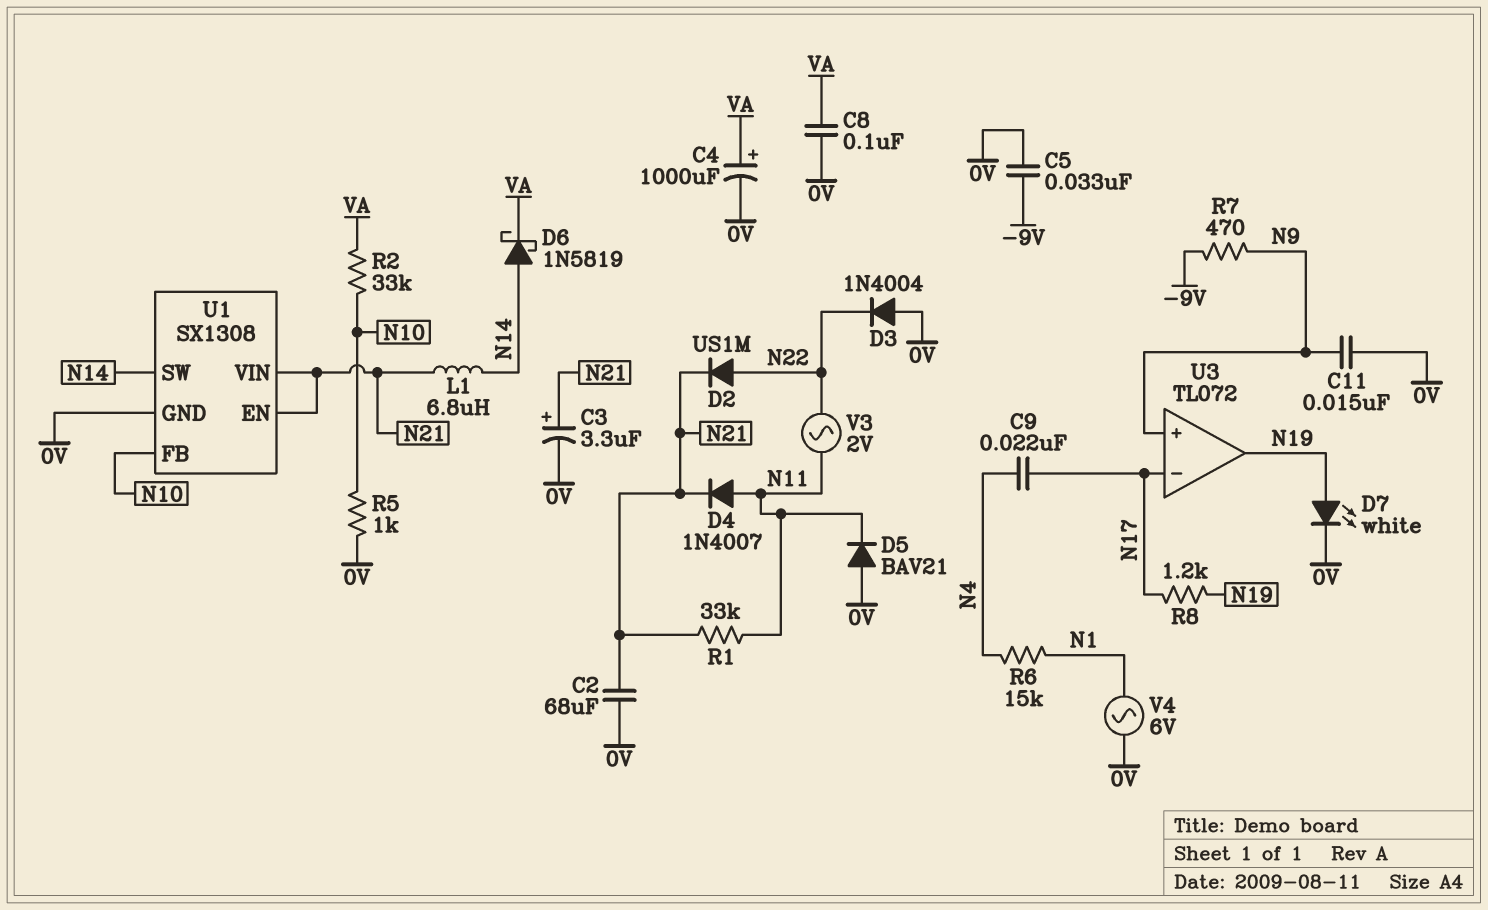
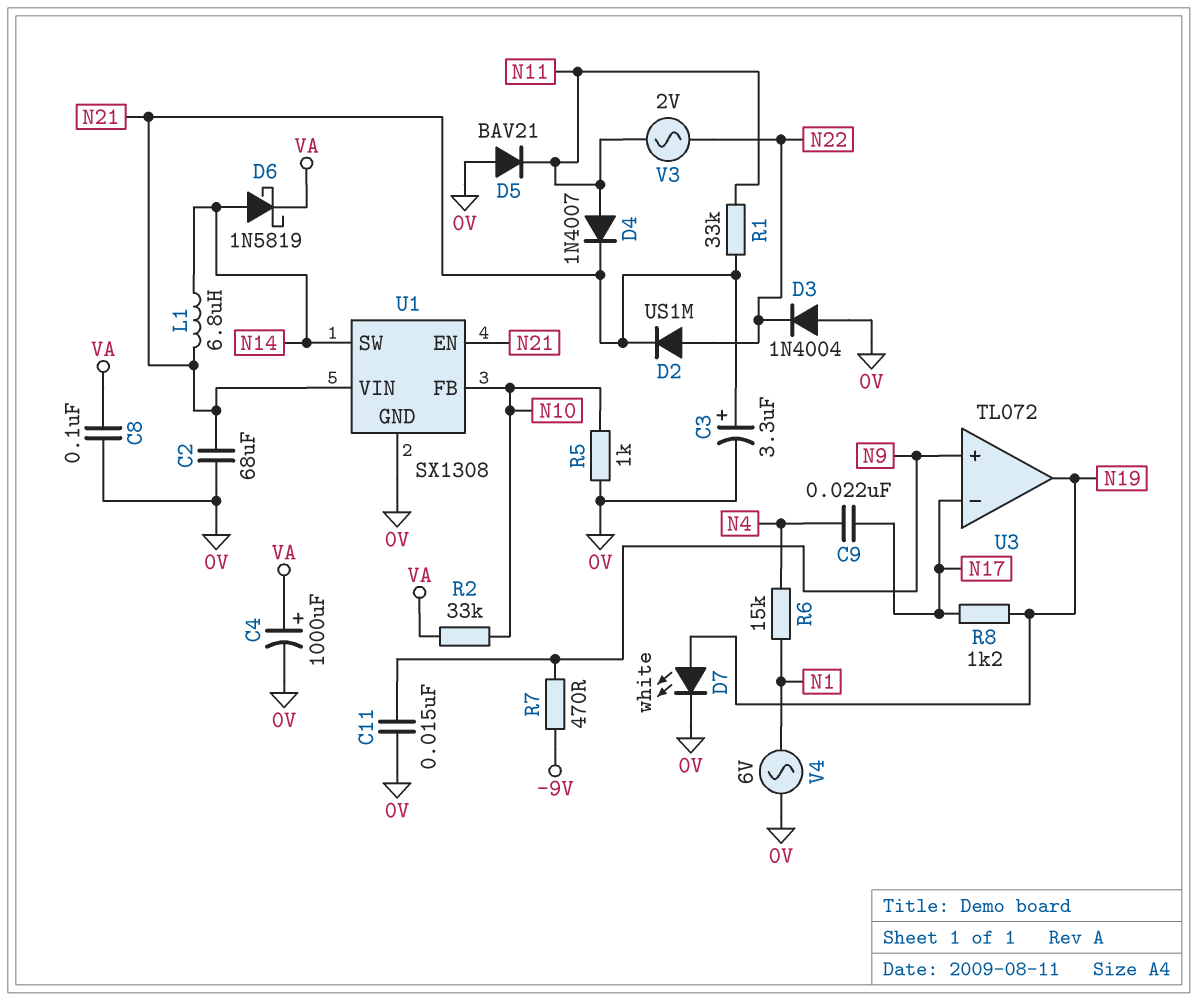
C5: 33nF (-9V, 0V) -> none

